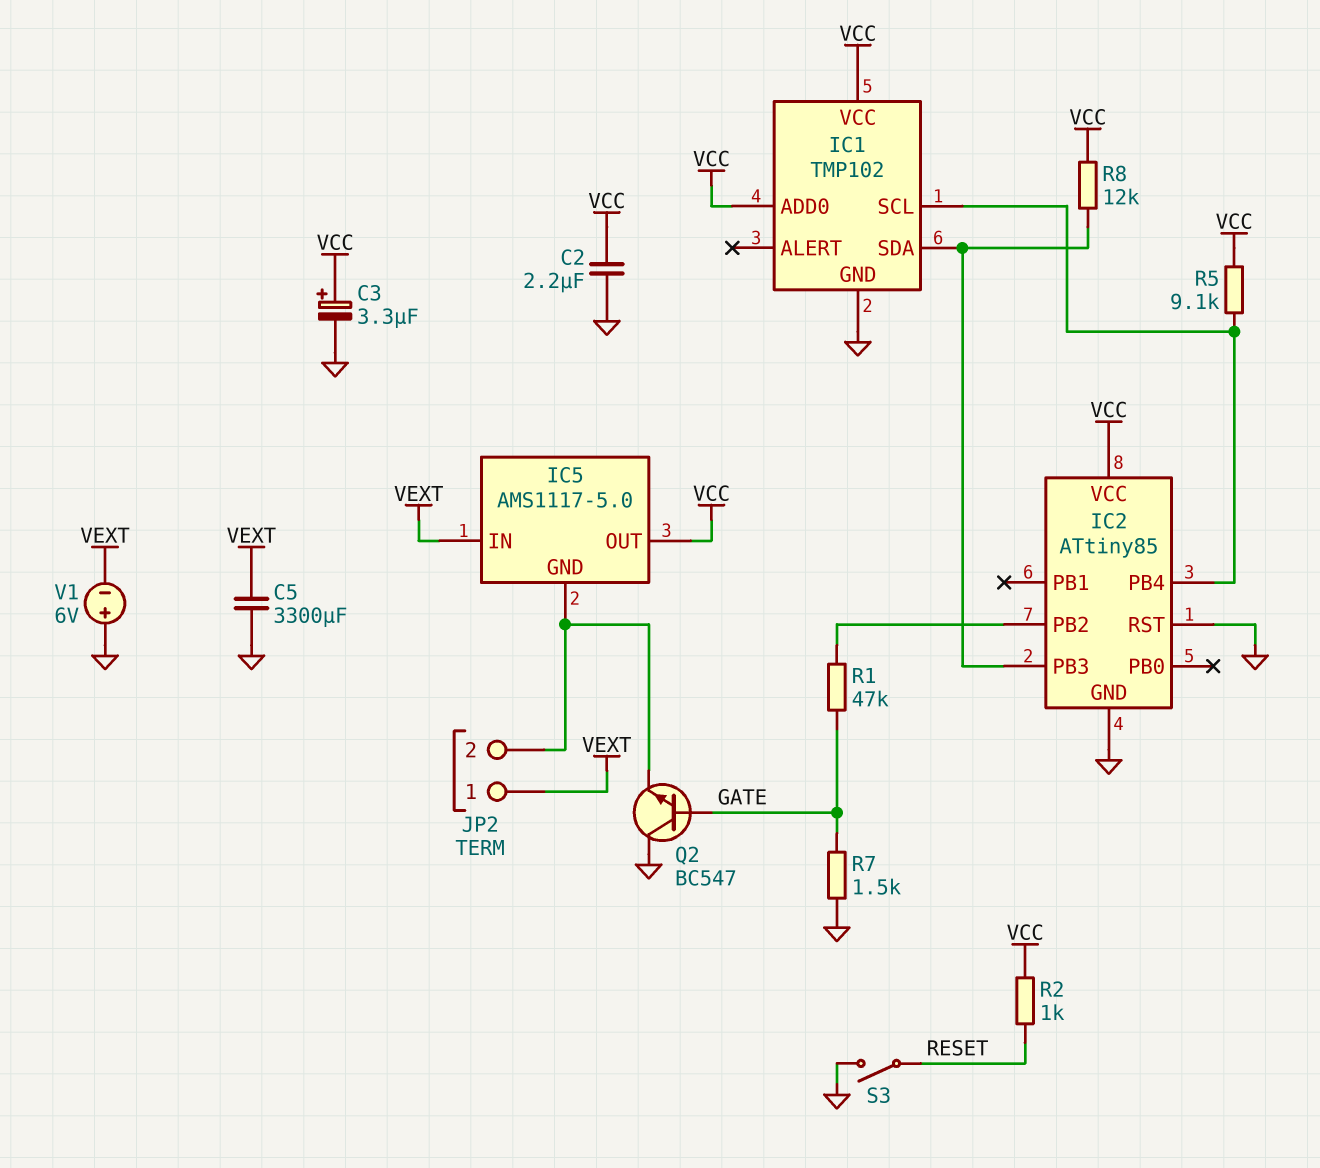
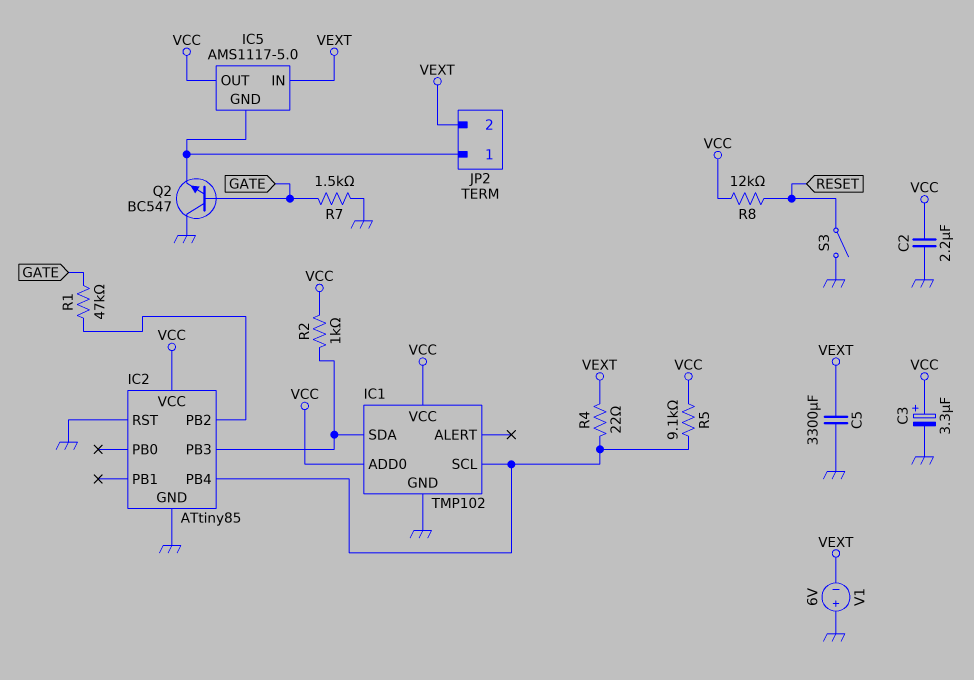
JP2 pin 1: VEXT -> IC5/GND
JP2 pin 2: IC5/GND -> VEXT
R2: 1k (RESET, VCC) -> 1k (IC1/SDA, VCC)
R4: none -> 22 (IC1/SCL, VEXT)
R8: 12k (IC1/SDA, VCC) -> 12k (RESET, VCC)

